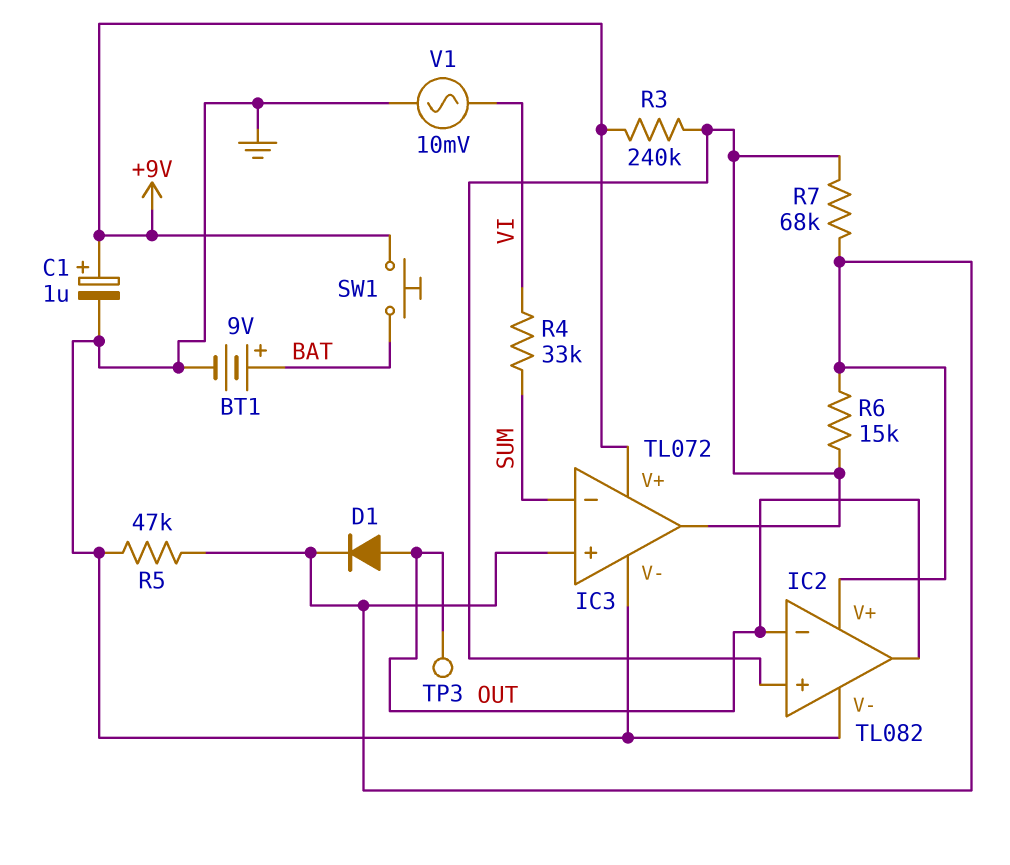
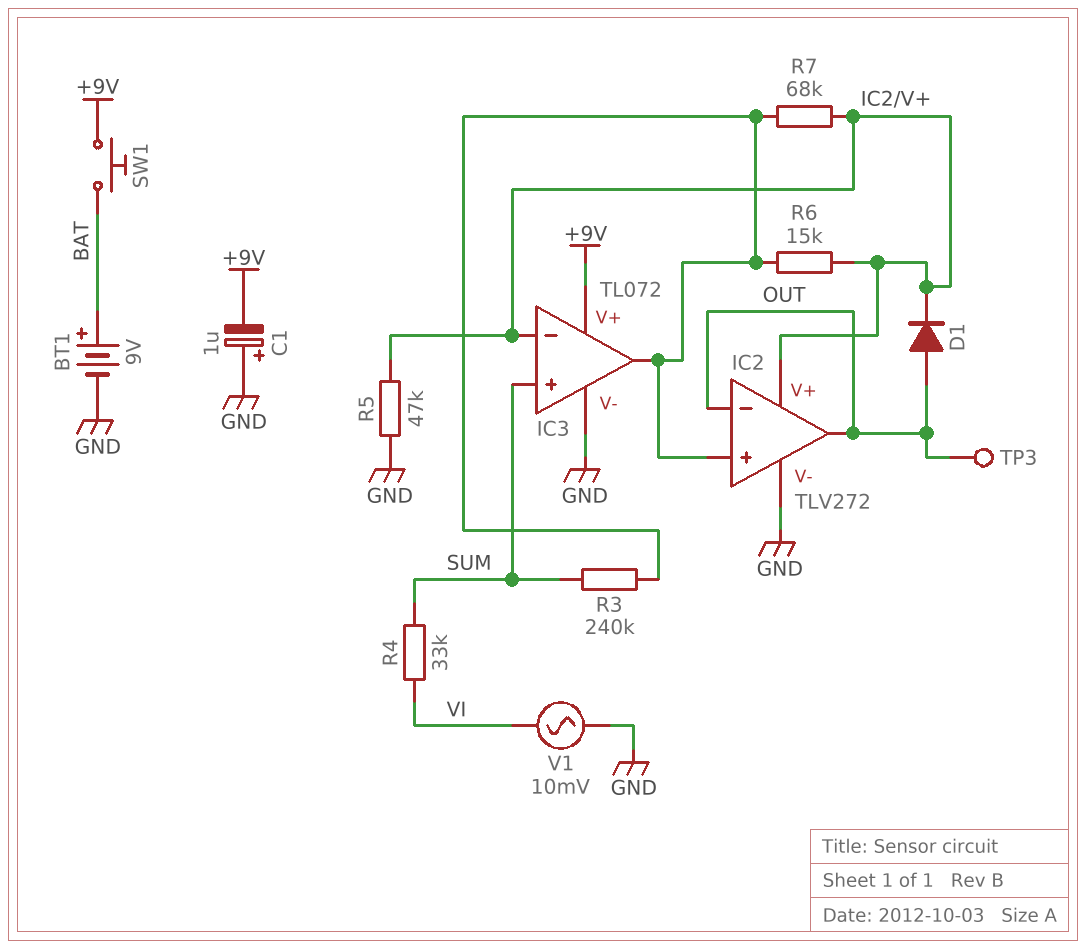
C1: 1uF (plus +9V, minus GND) -> 1uF (plus GND, minus +9V)
IC2: TL082 -> TLV272
IC3 pin in+: IC2/V+ -> SUM
IC3 pin in-: SUM -> IC2/V+
R3: 240k (+9V, IC2/in+) -> 240k (IC2/in+, SUM)

